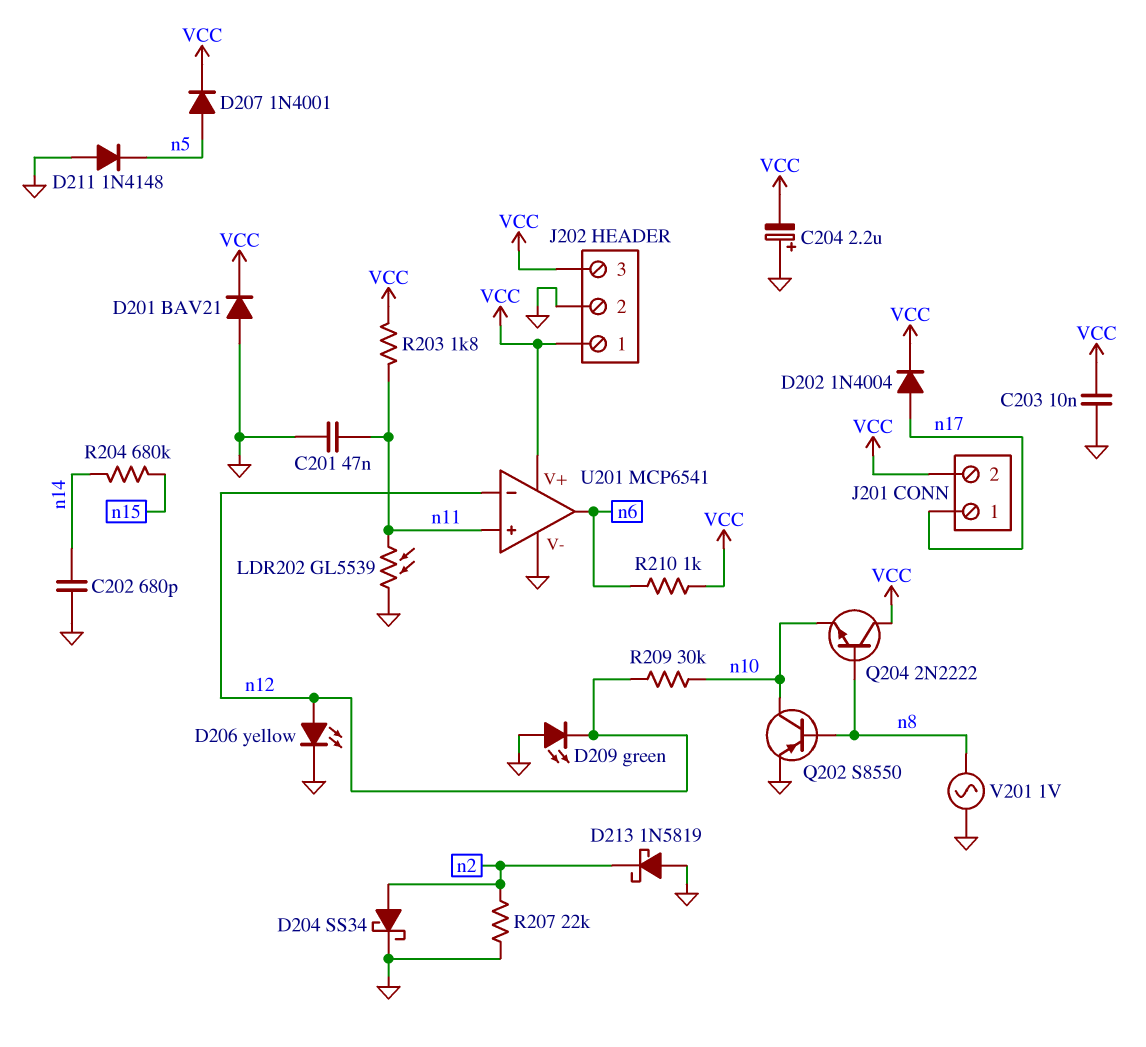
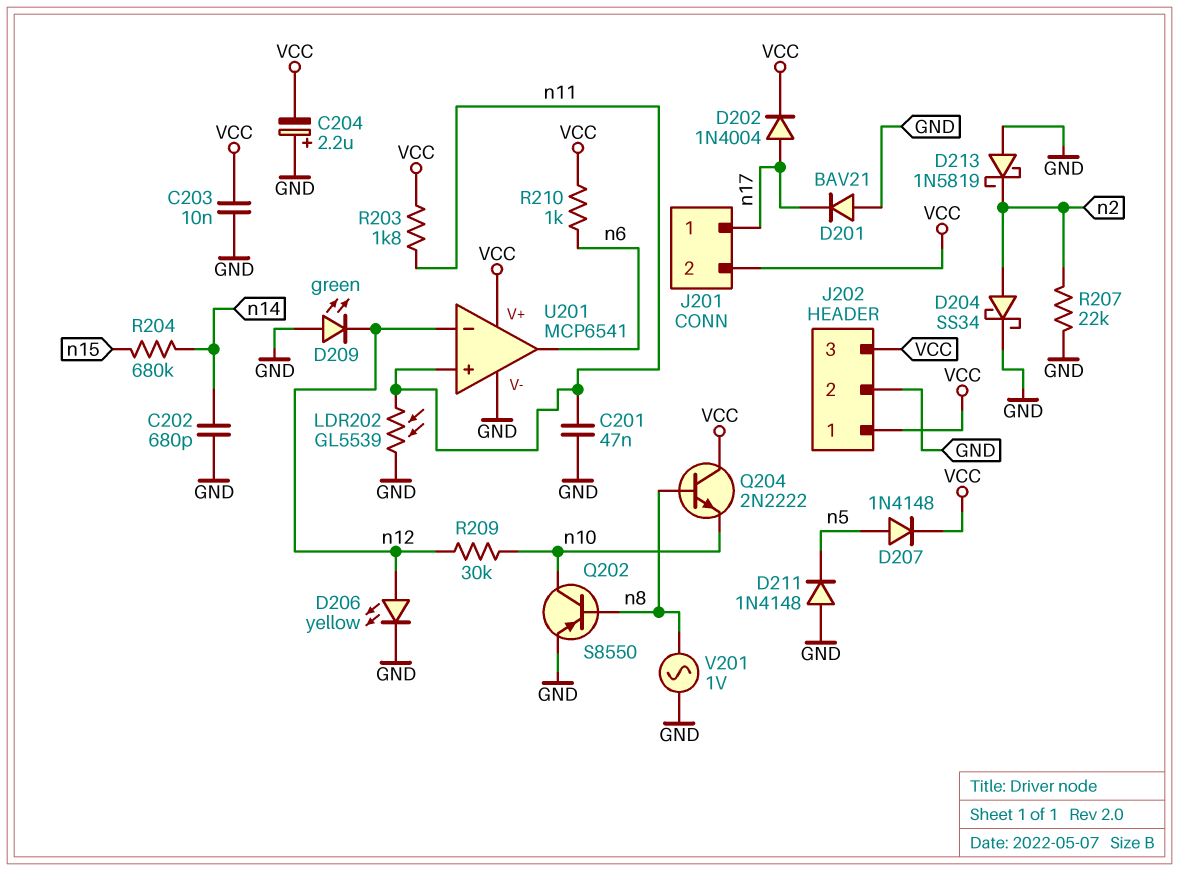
D201: diode BAV21 (A GND, K VCC) -> diode BAV21 (A GND, K n17)
D207: diode 1N4001 (A n5, K VCC) -> diode 1N4148 (A n5, K VCC)

